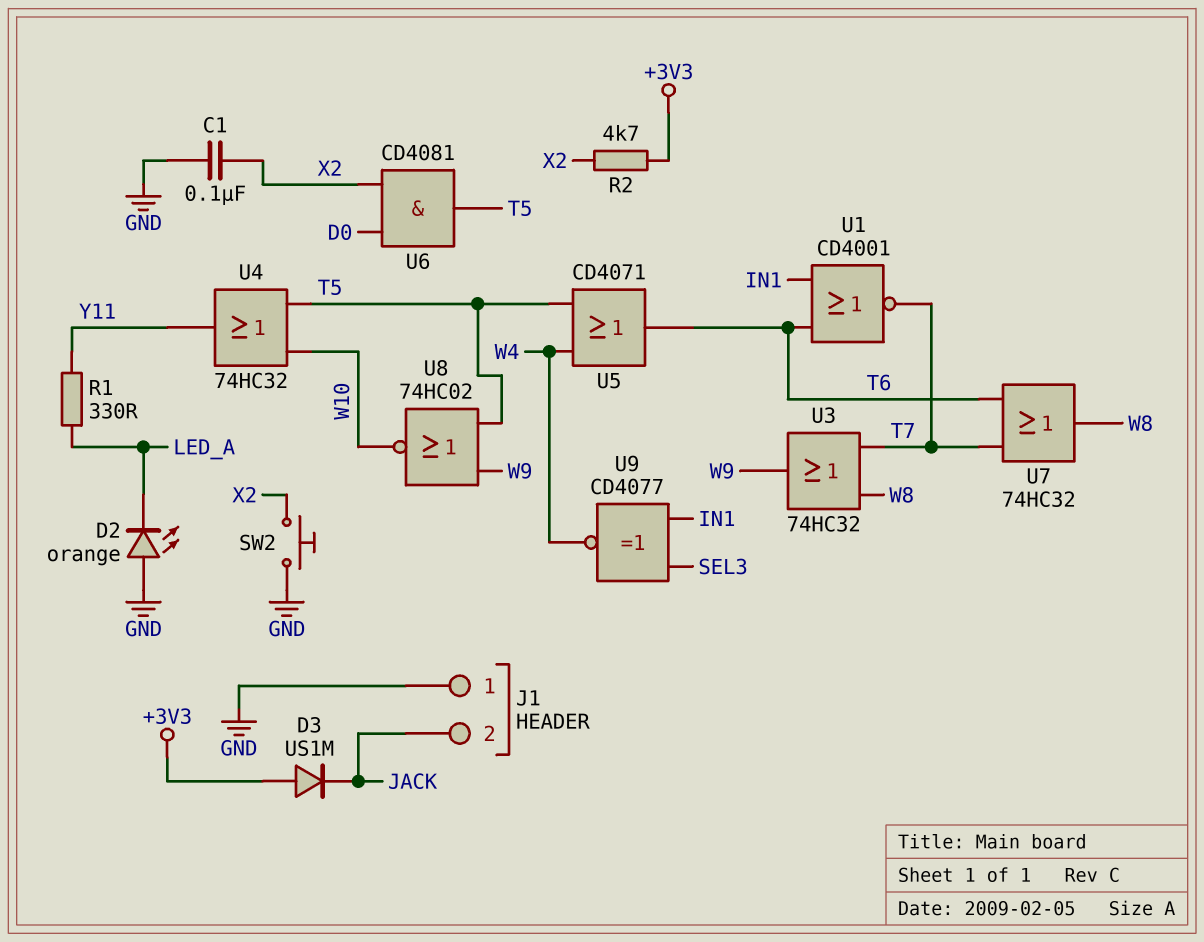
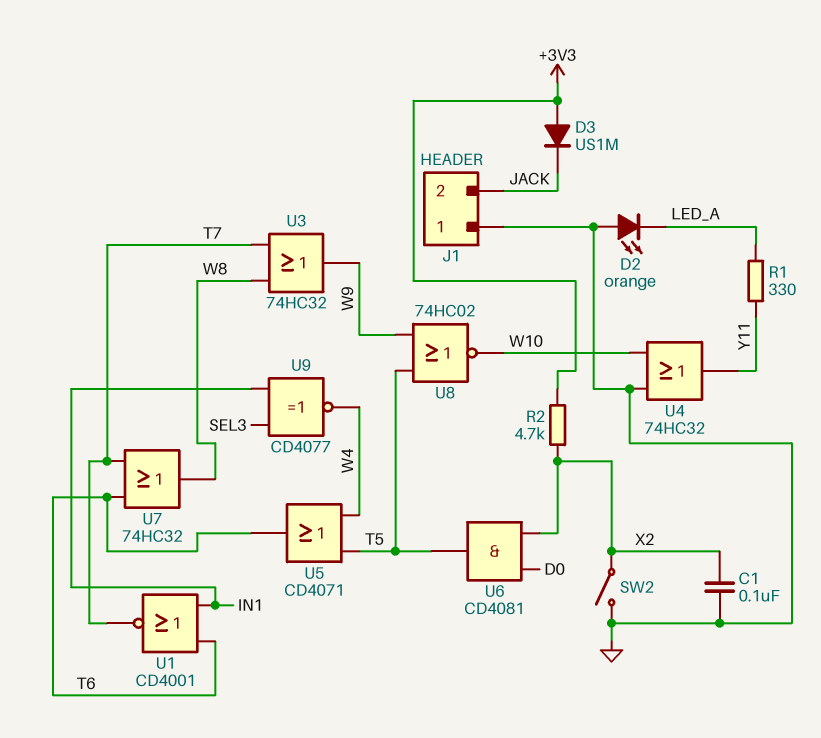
SW2: button (GND, X2) -> switch (GND, X2)
U4: OR 74HC32 (in T5, in W10, out Y11) -> OR 74HC32 (in GND, in W10, out Y11)

